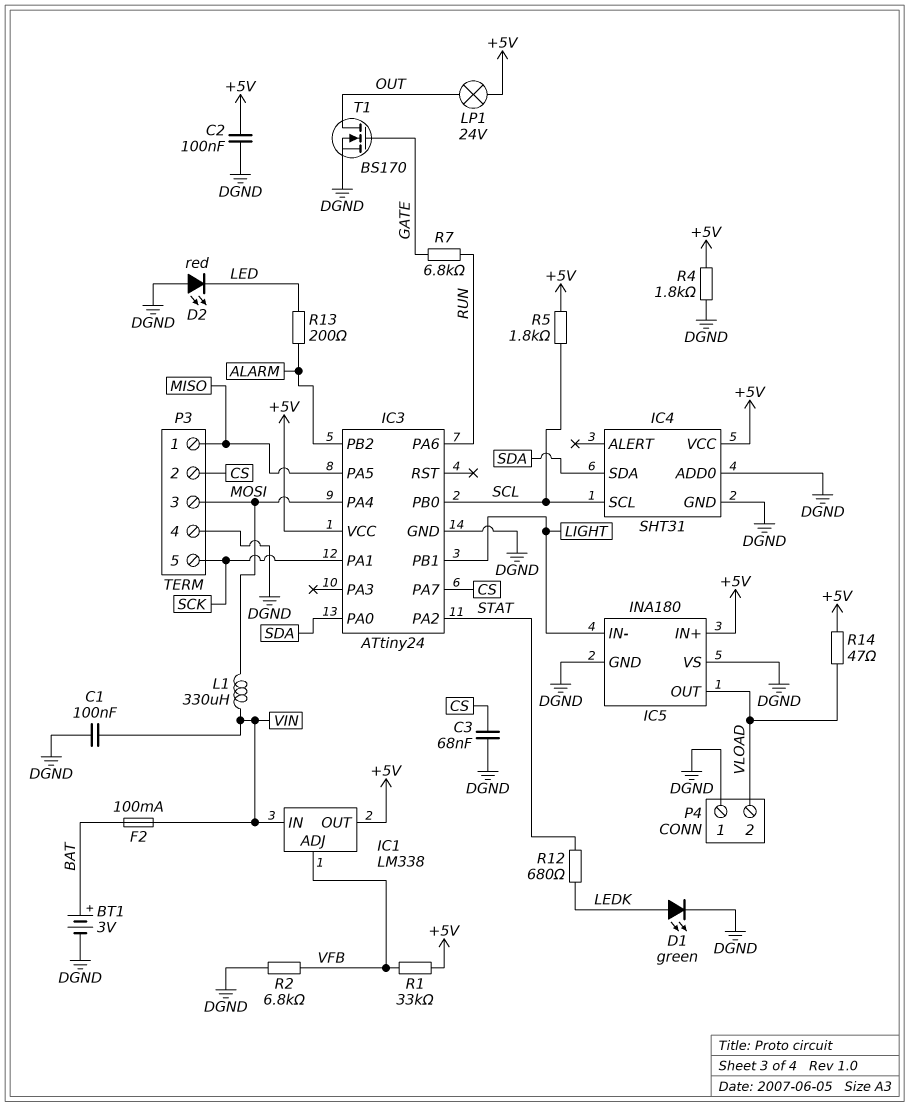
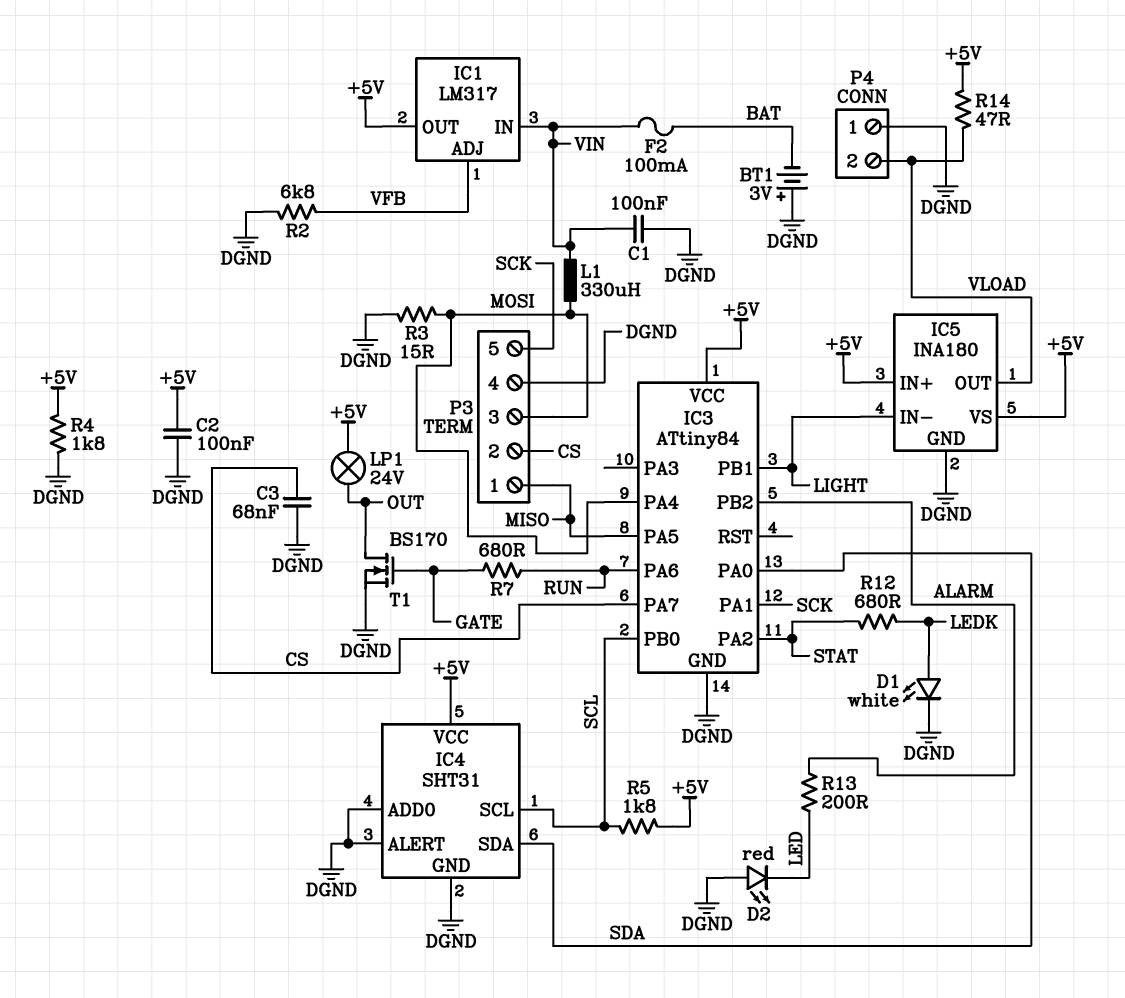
BT1: 3V (plus BAT, minus DGND) -> 3V (plus DGND, minus BAT)
D1: LED green (A LEDK, K DGND) -> LED white (A LEDK, K DGND)
IC1: LM338 -> LM317
IC3: ATtiny24 -> ATtiny84
IC4 pin ALERT: none -> DGND
IC5 pin VS: DGND -> +5V
R1: 33k (+5V, VFB) -> none
R3: none -> 15 (DGND, MOSI)
R7: 6.8k (GATE, RUN) -> 680 (GATE, RUN)

